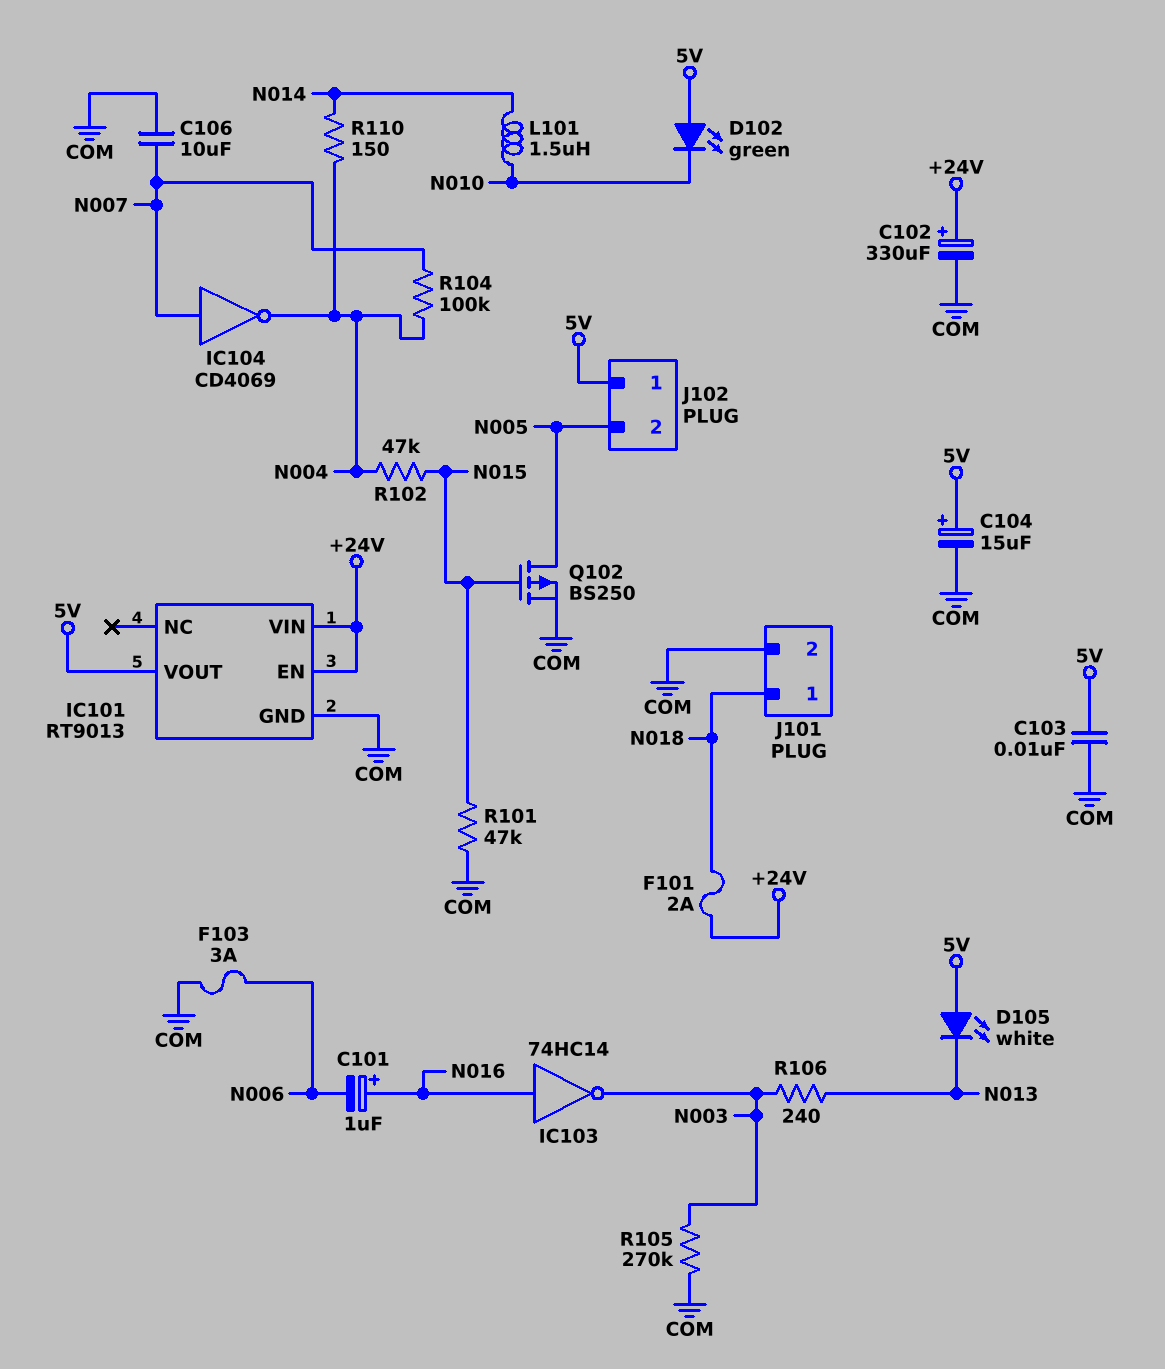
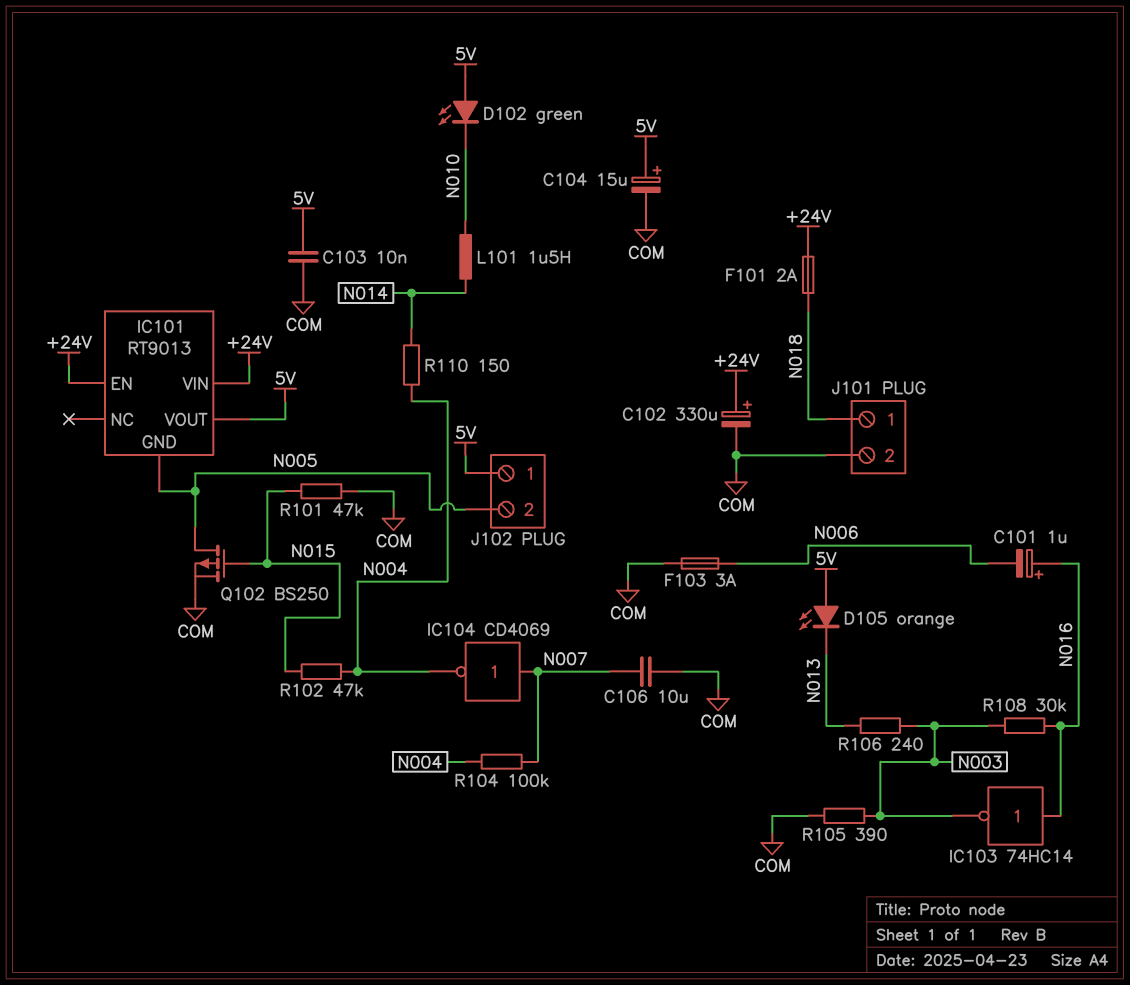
D105: LED white (A 5V, K N013) -> LED orange (A 5V, K N013)
IC101 pin GND: COM -> N005
R105: 270k (COM, N003) -> 390 (COM, N003)
R108: none -> 30k (N003, N016)

